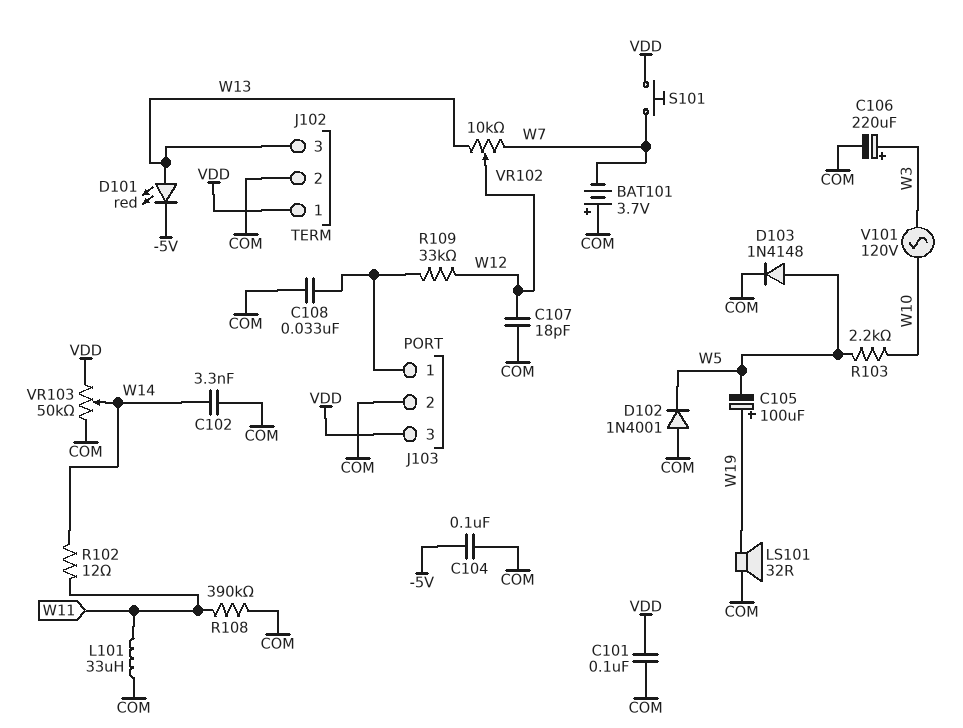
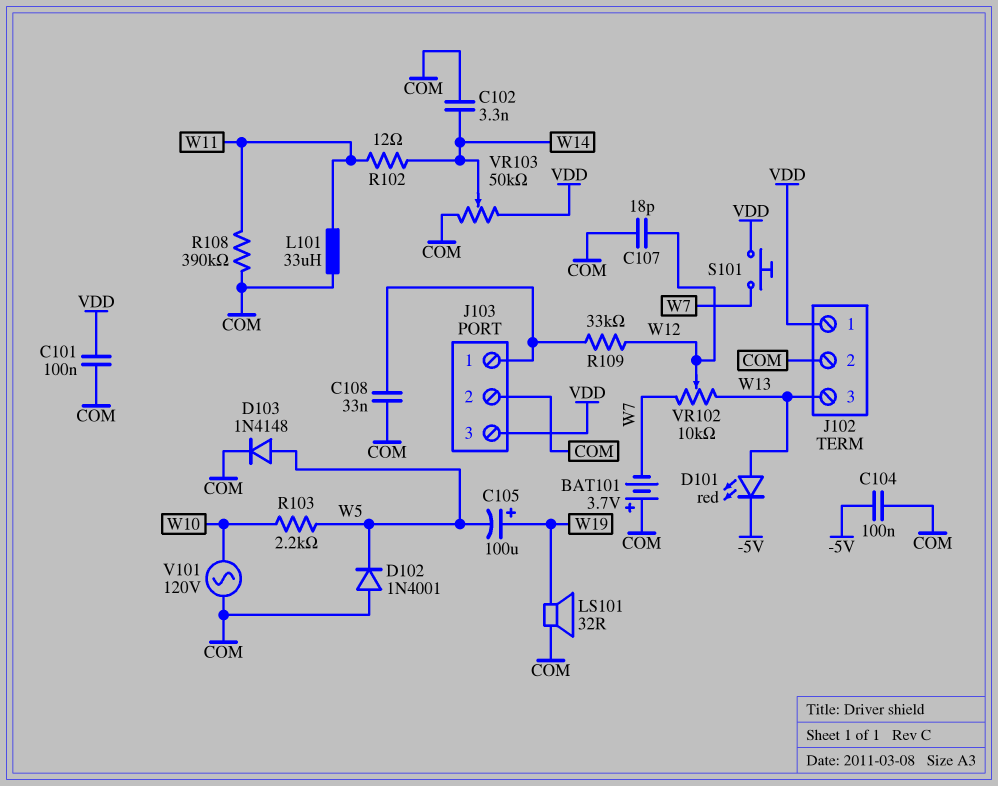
C106: 220uF (plus W3, minus COM) -> none
V101: AC 120V (W3, W10) -> AC 120V (COM, W10)

